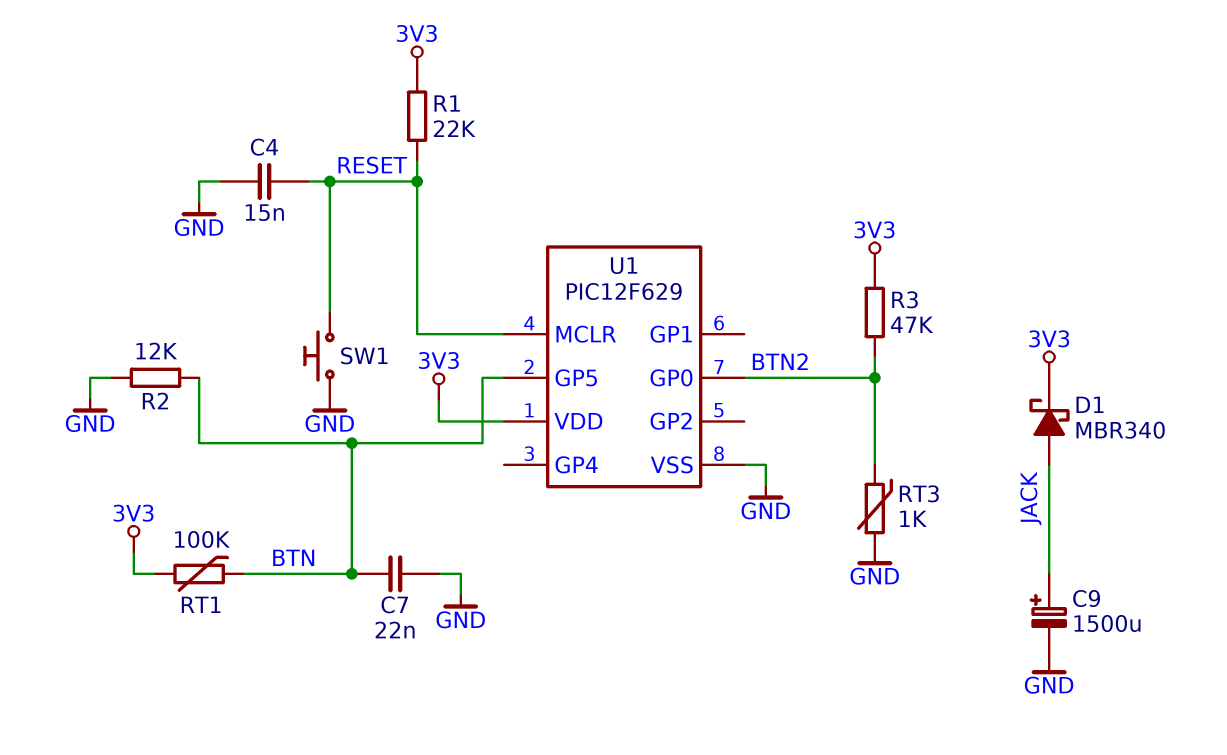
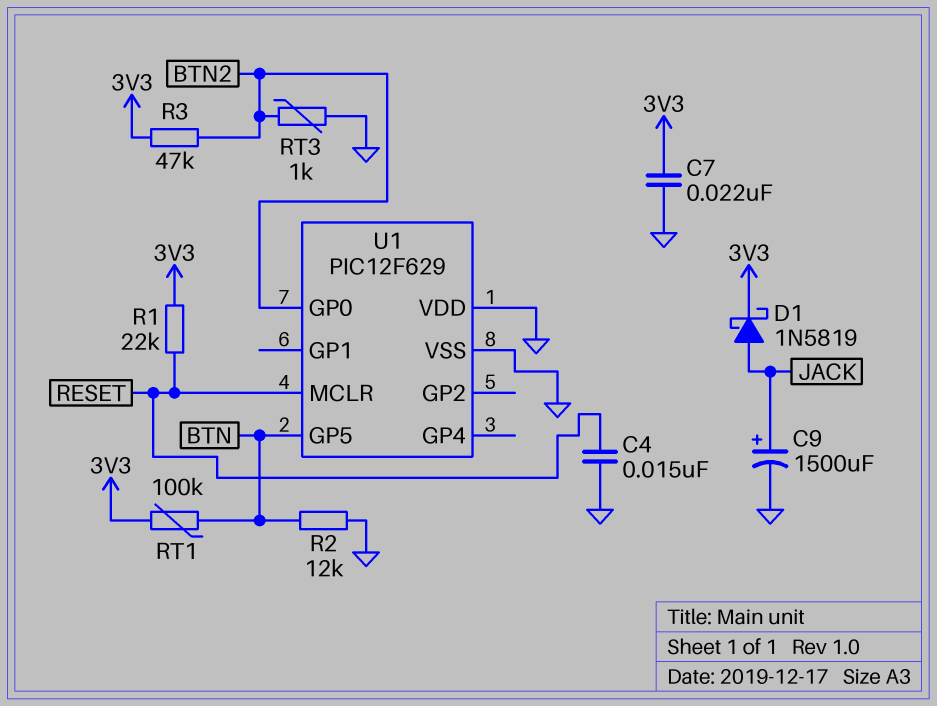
C7: 22nF (BTN, GND) -> 22nF (3V3, GND)
D1: schottky MBR340 (A JACK, K 3V3) -> schottky 1N5819 (A JACK, K 3V3)
SW1: button (GND, RESET) -> none
U1 pin VDD: 3V3 -> GND

